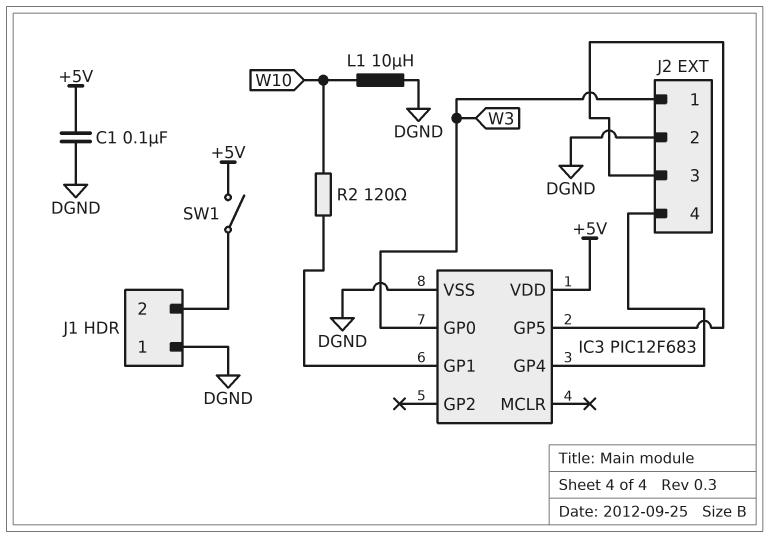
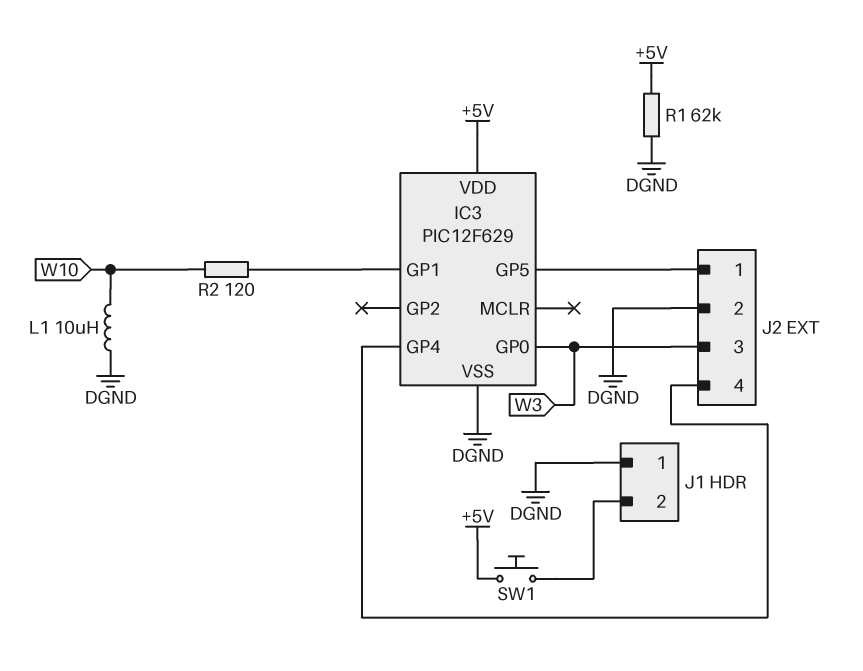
C1: 100nF (+5V, DGND) -> none
IC3: PIC12F683 -> PIC12F629
J2 pin 1: W3 -> IC3/GP5
J2 pin 3: IC3/GP5 -> W3
R1: none -> 62k (+5V, DGND)
SW1: switch (+5V, J1/2) -> button (+5V, J1/2)

